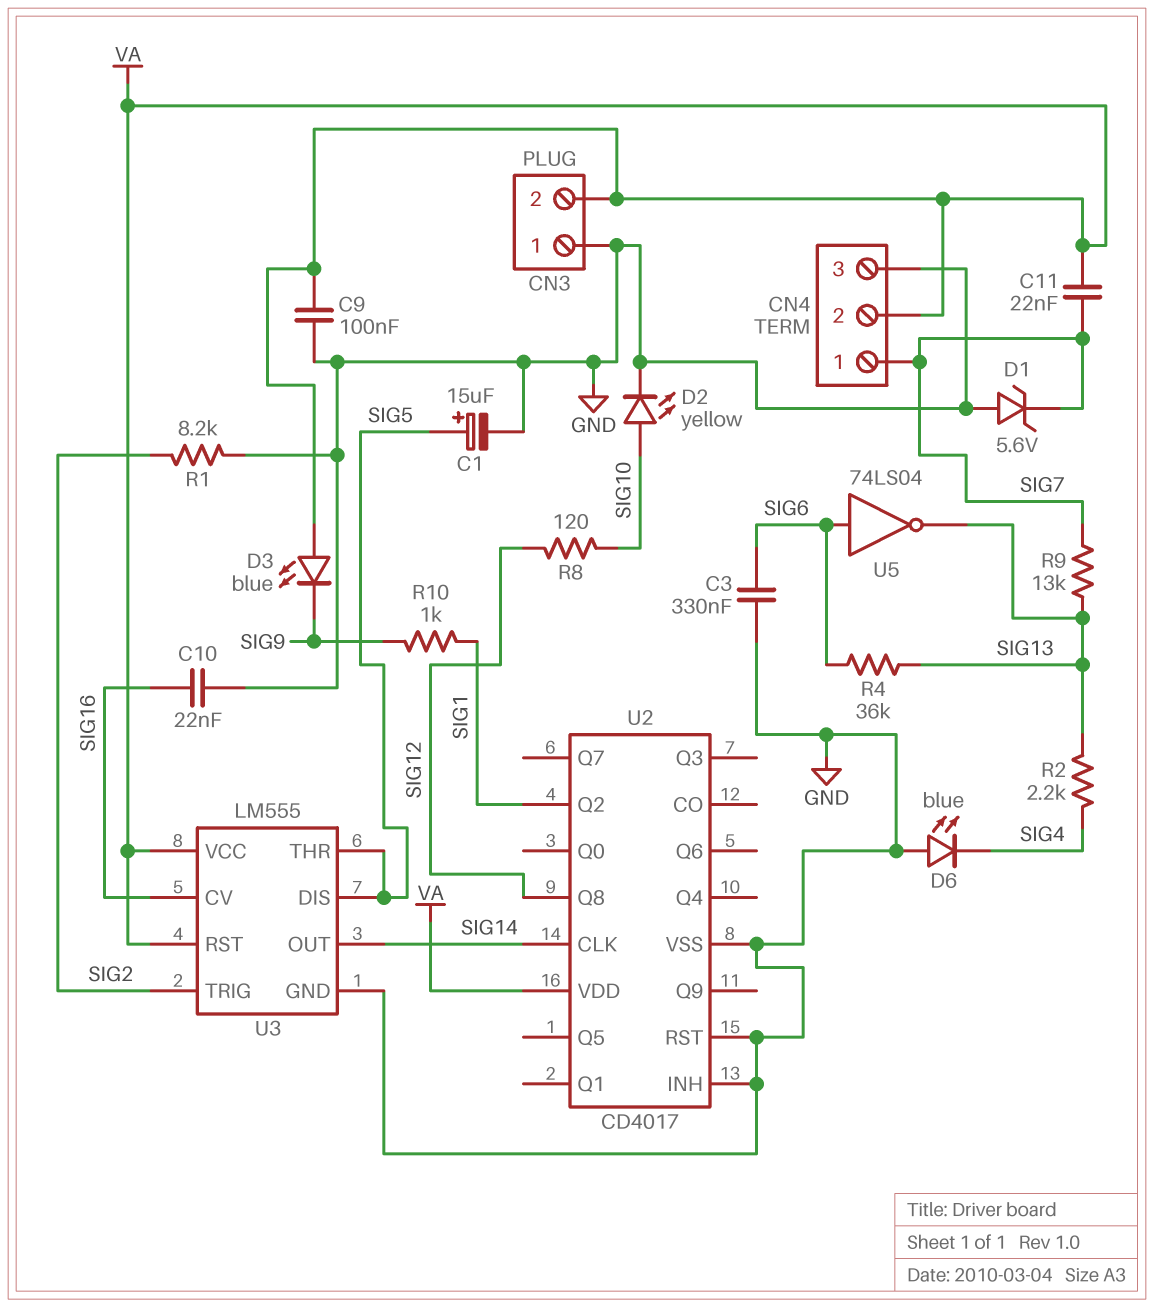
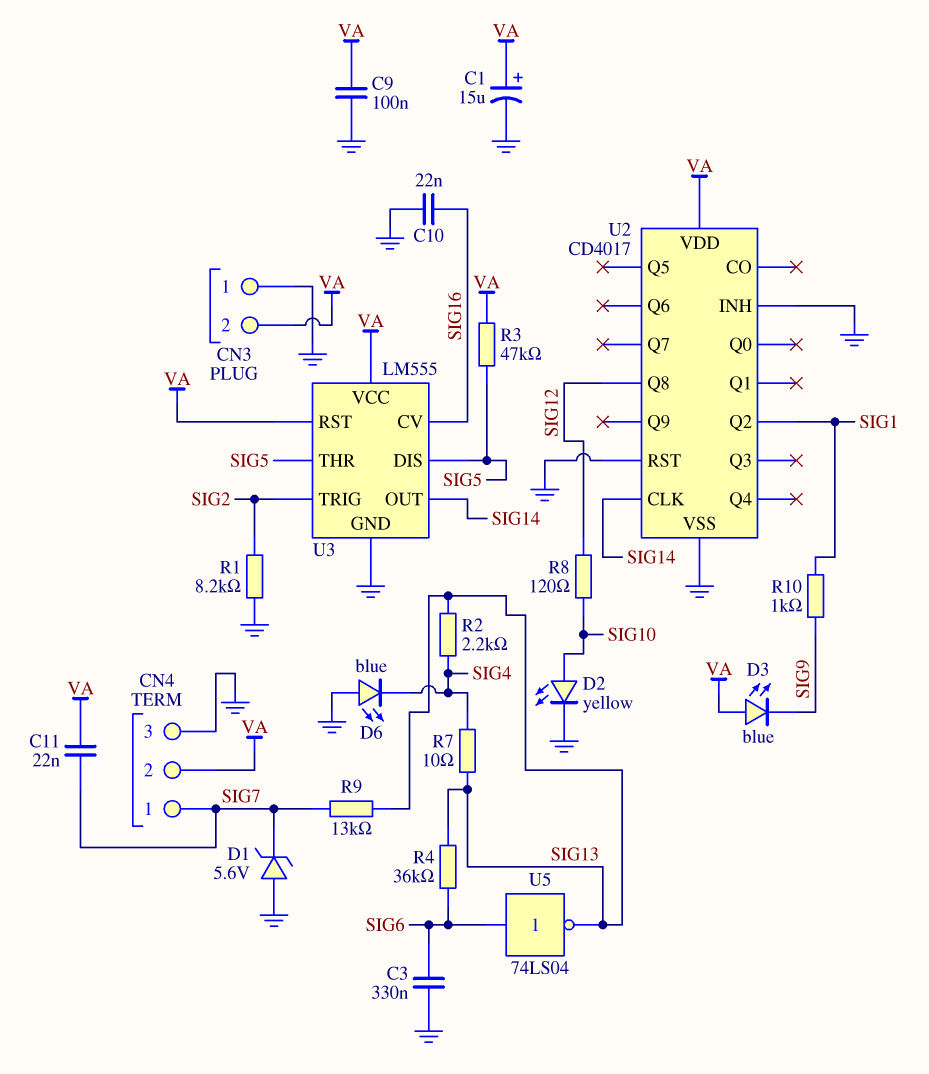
C1: 15uF (plus SIG5, minus GND) -> 15uF (plus VA, minus GND)
R3: none -> 47k (SIG5, VA)
R7: none -> 10 (SIG4, SIG13)

